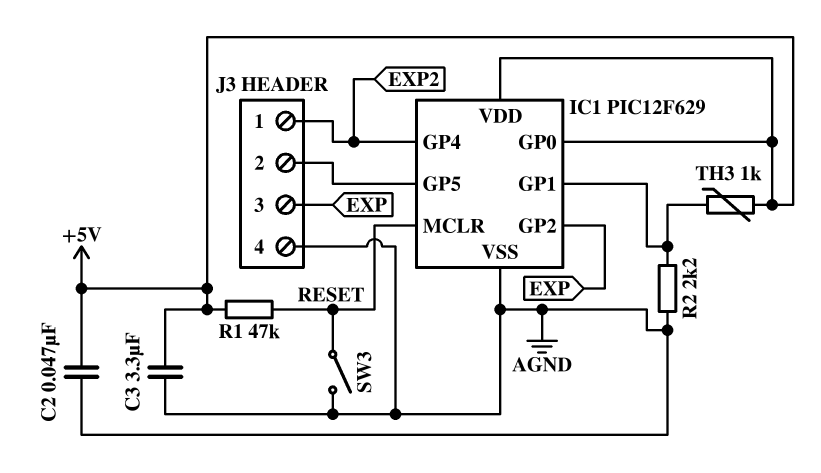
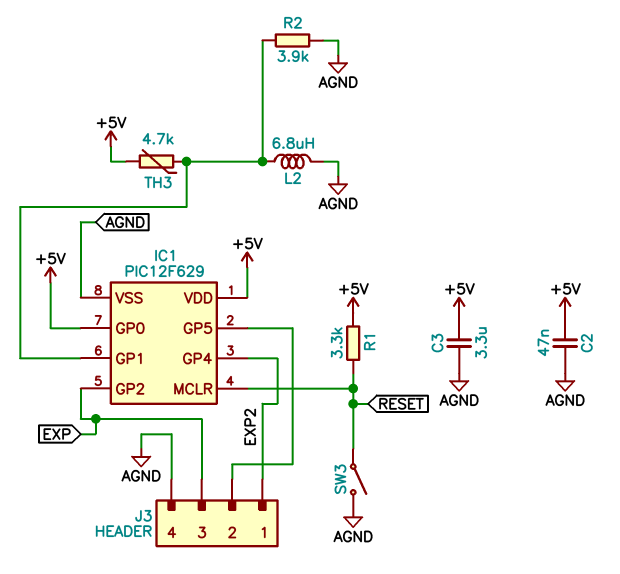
L2: none -> 6.8uH (AGND, IC1/GP1)
R1: 47k (+5V, RESET) -> 3.3k (+5V, RESET)
R2: 2.2k (AGND, IC1/GP1) -> 3.9k (AGND, IC1/GP1)
TH3: 1k (+5V, IC1/GP1) -> 4.7k (+5V, IC1/GP1)

